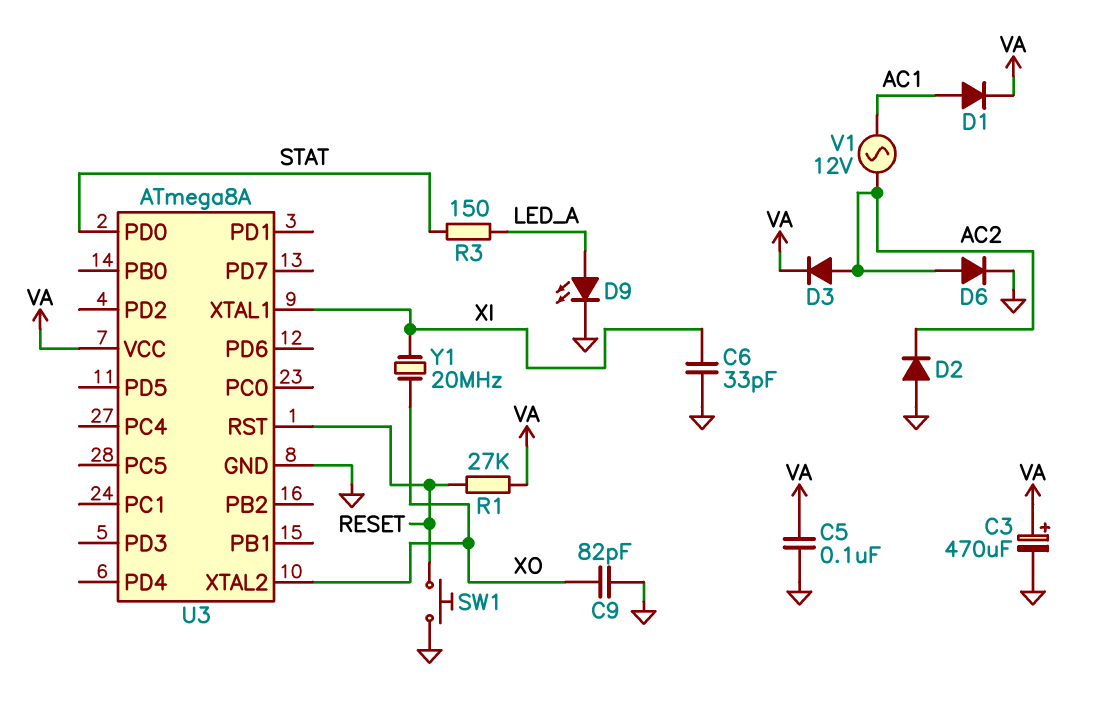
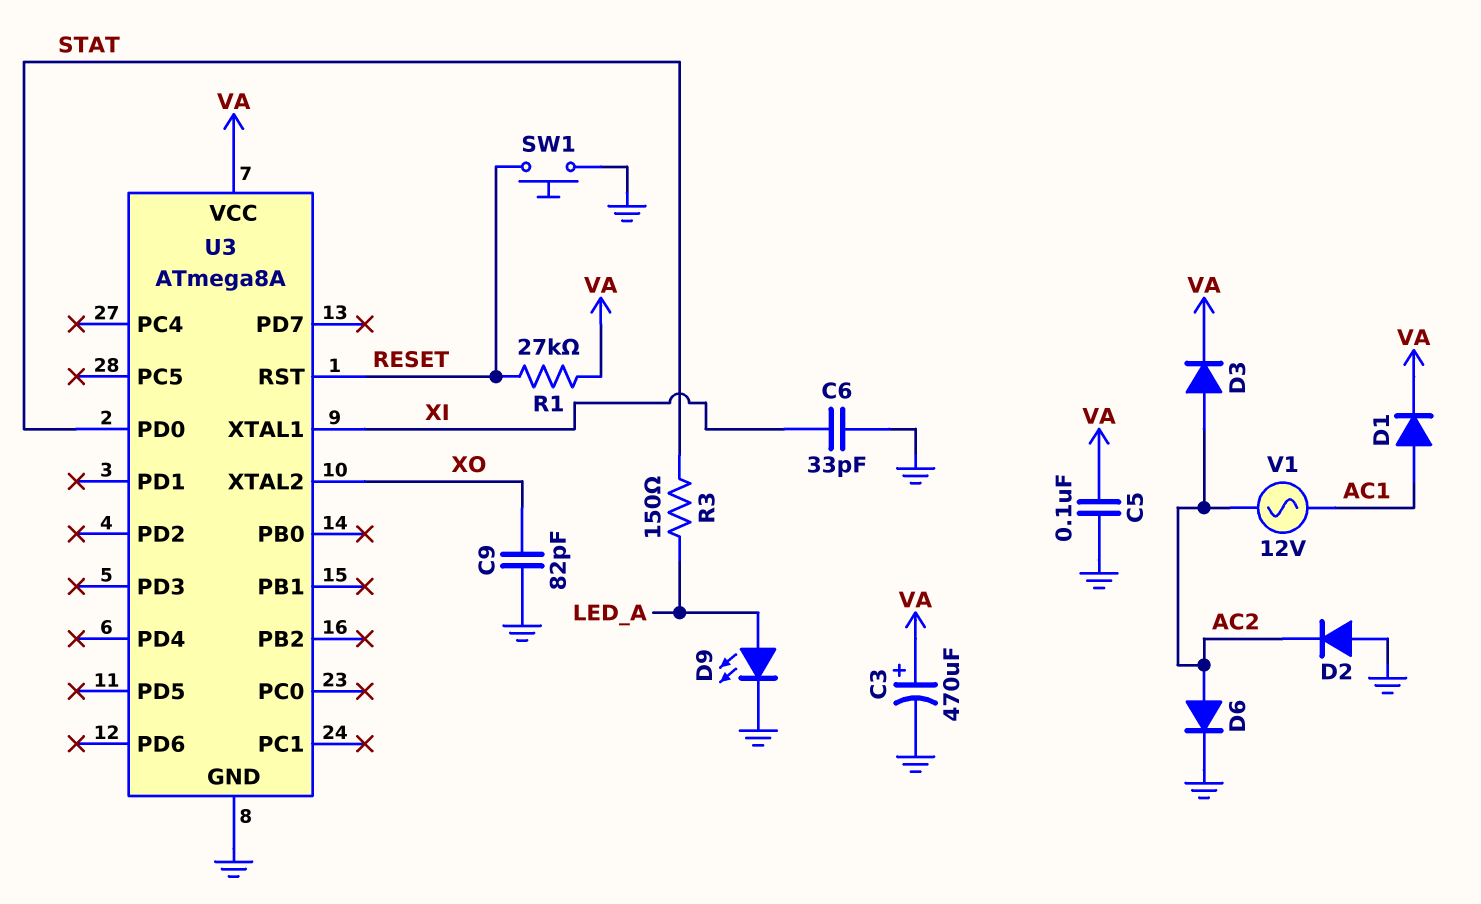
Y1: 20MHz (XI, XO) -> none

